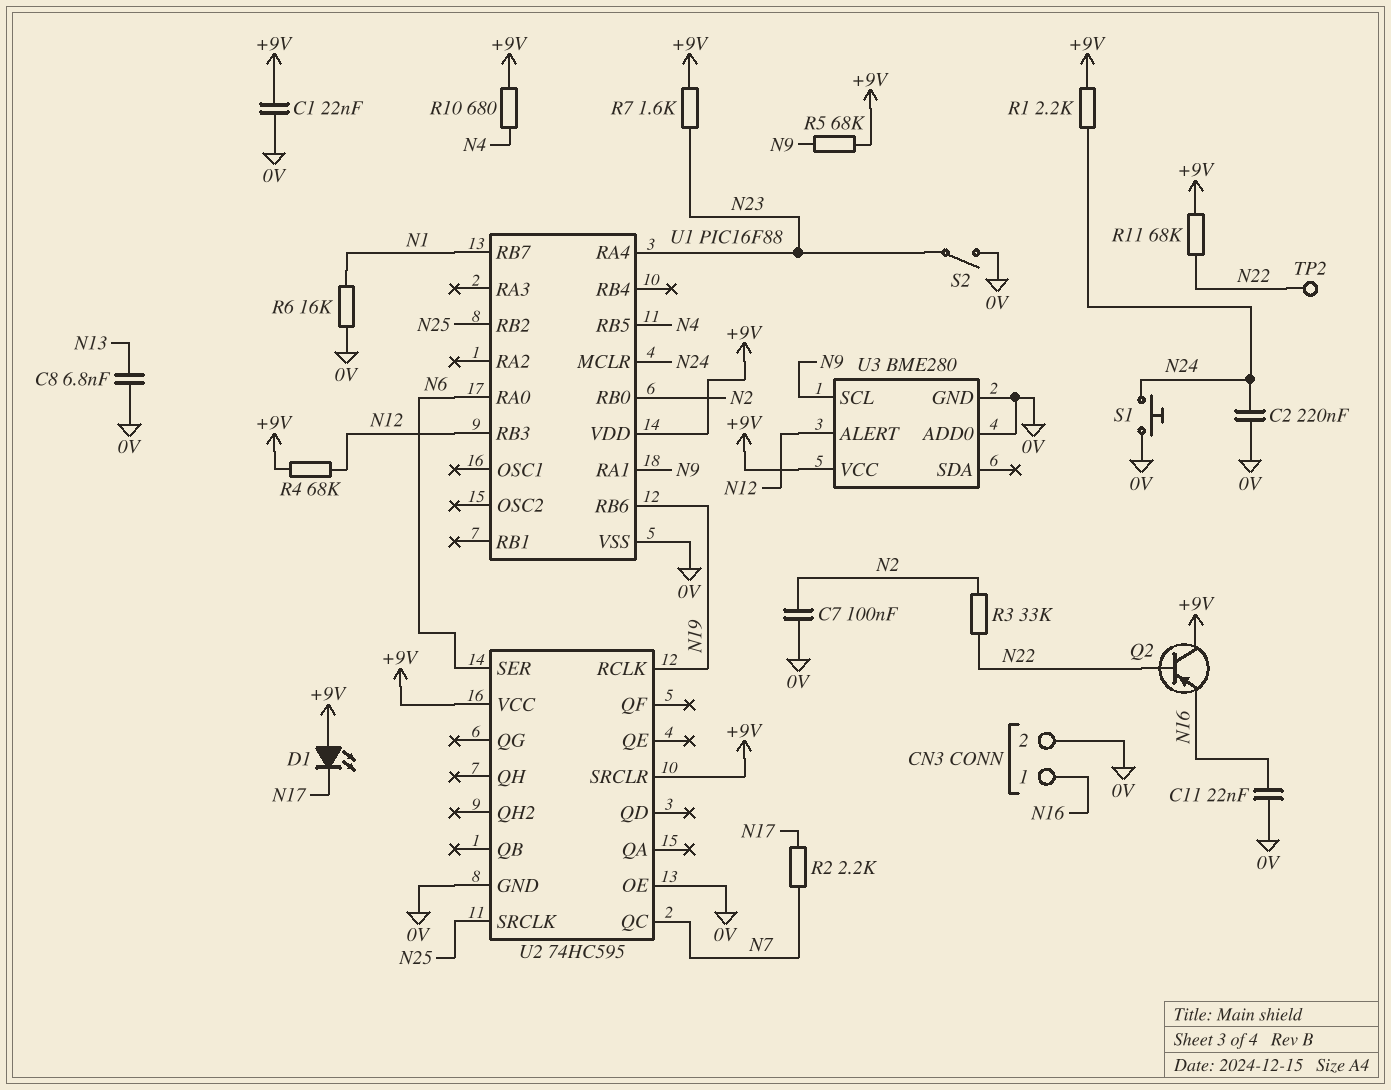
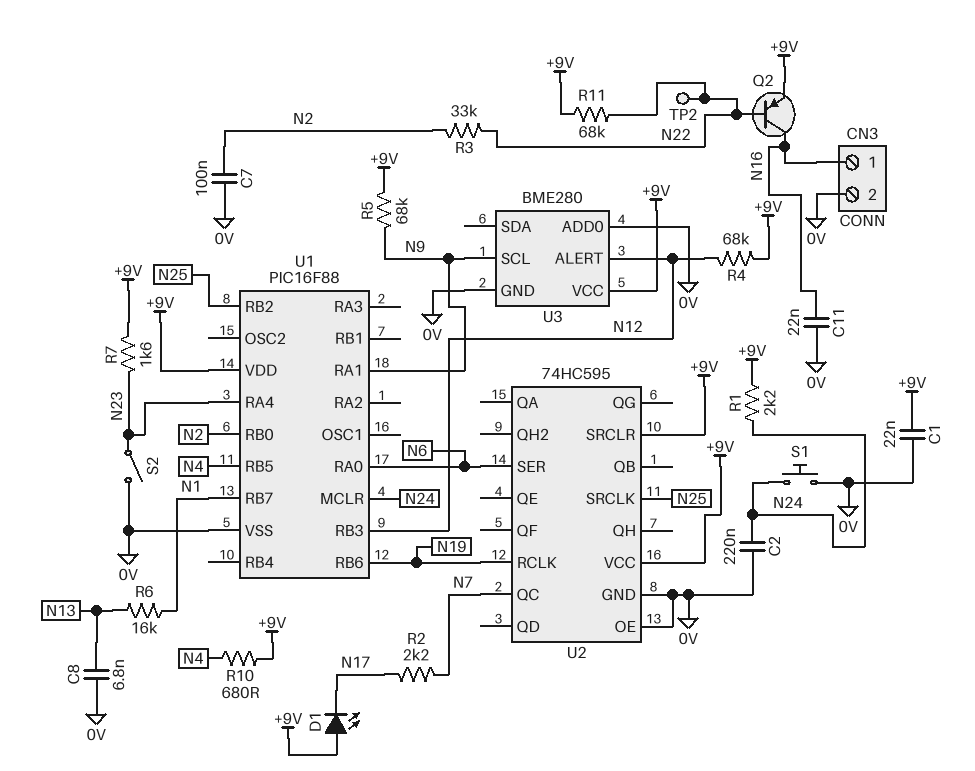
Q2: PNP (B N22, C +9V, E N16) -> PNP (B N22, C N16, E +9V)
R6: 16k (0V, N1) -> 16k (N1, N13)

